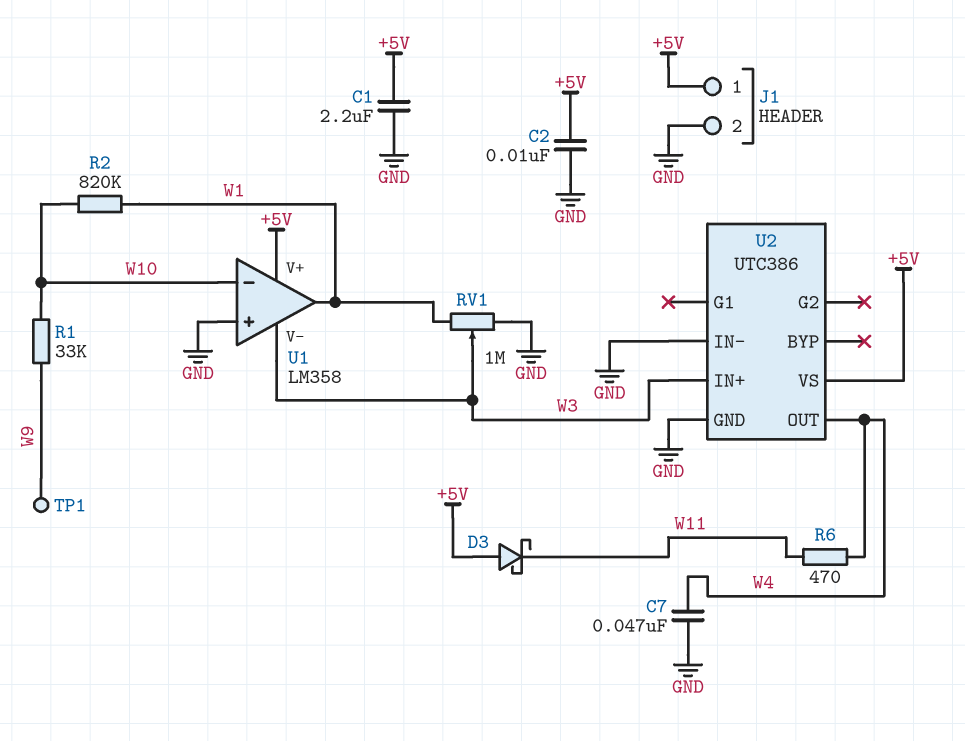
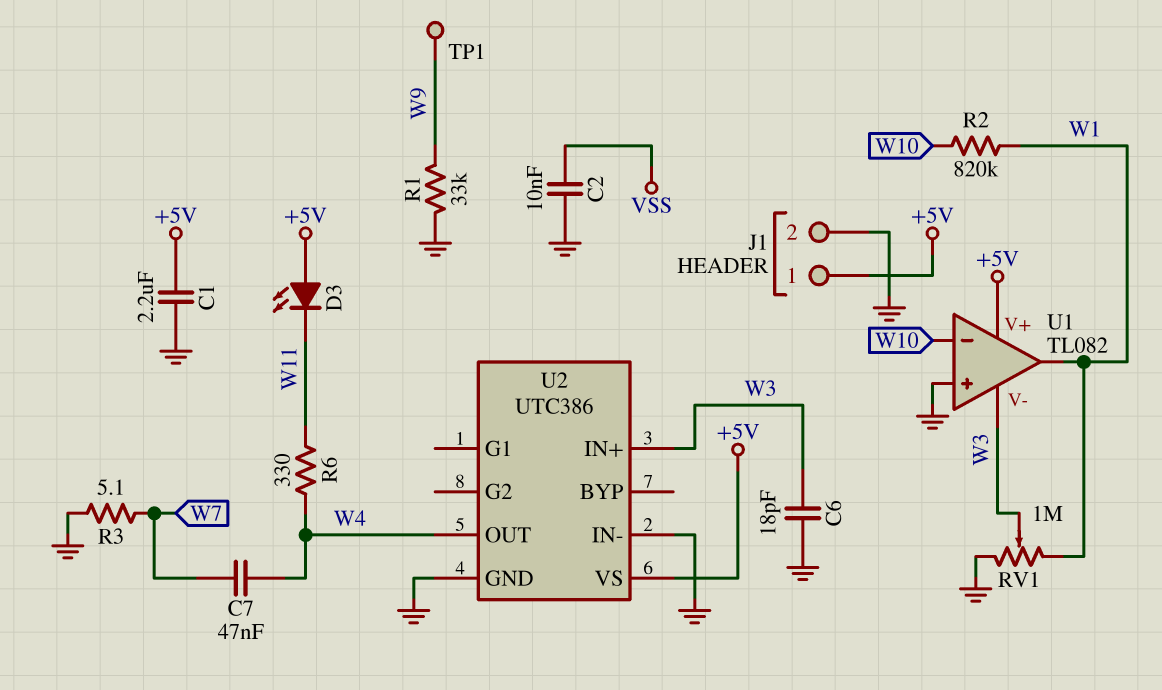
C2: 10nF (+5V, GND) -> 10nF (GND, VSS)
C6: none -> 18pF (GND, W3)
C7: 47nF (GND, W4) -> 47nF (W4, W7)
D3: schottky (A +5V, K W11) -> LED (A +5V, K W11)
R1: 33k (W9, W10) -> 33k (GND, W9)
R3: none -> 5.1 (GND, W7)
R6: 470 (W4, W11) -> 330 (W4, W11)
U1: LM358 -> TL082

